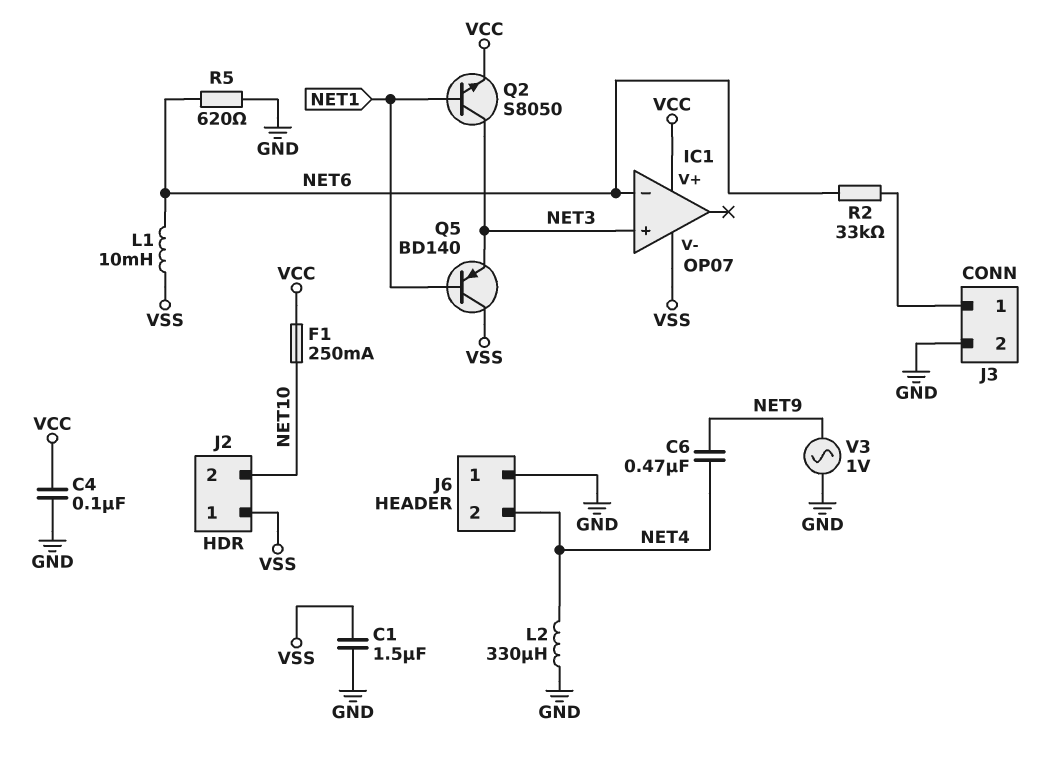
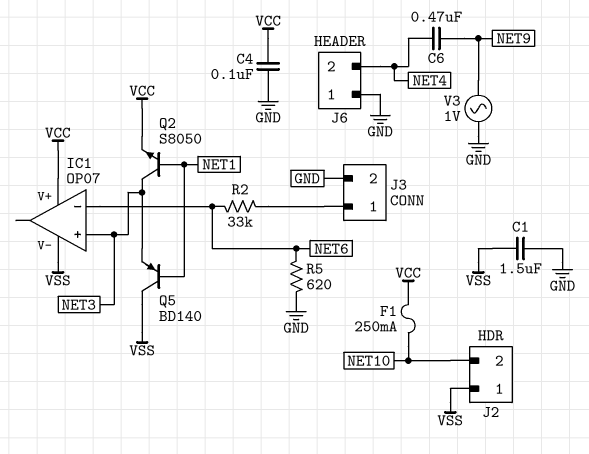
L1: 10mH (NET6, VSS) -> none
L2: 330uH (GND, NET4) -> none

